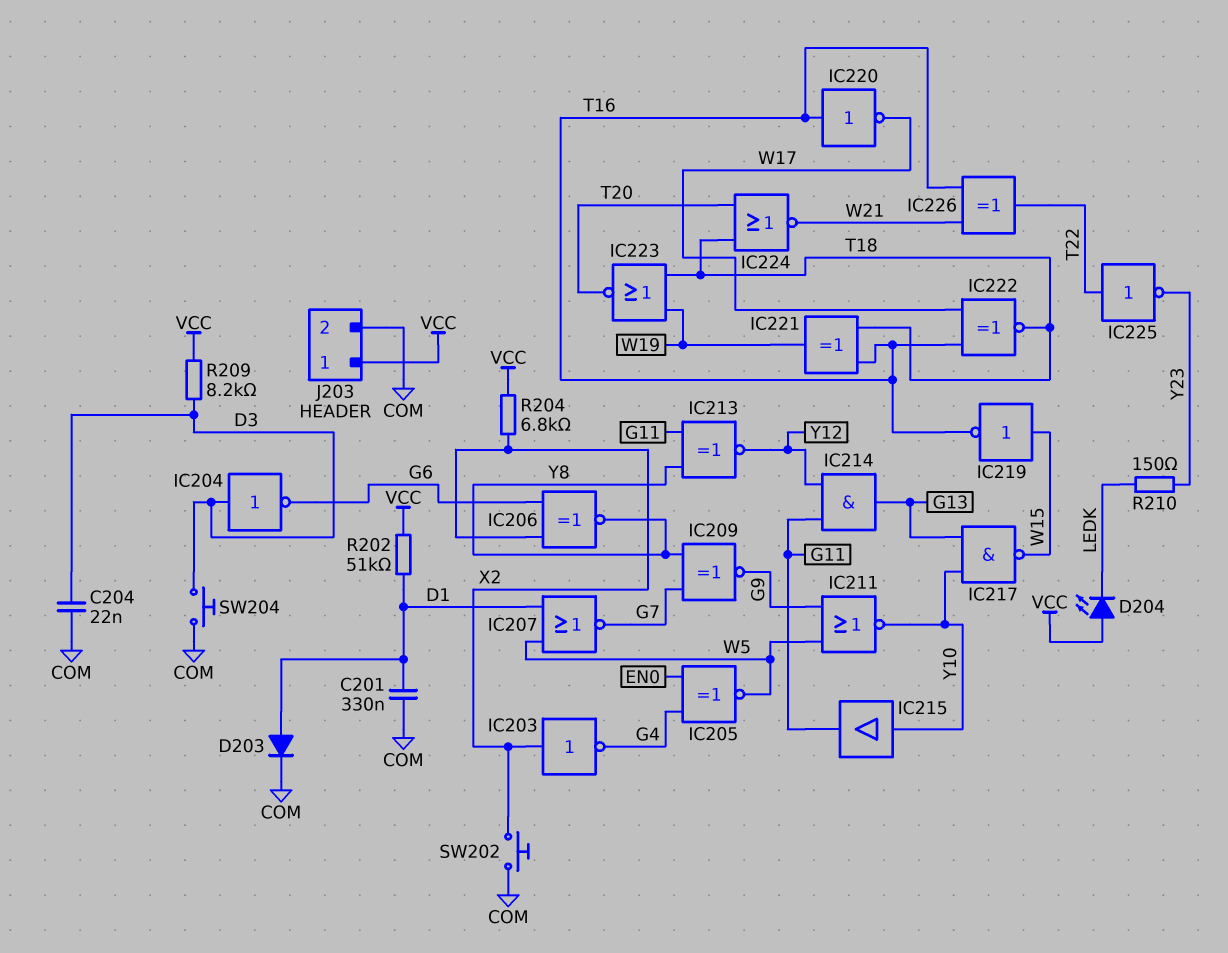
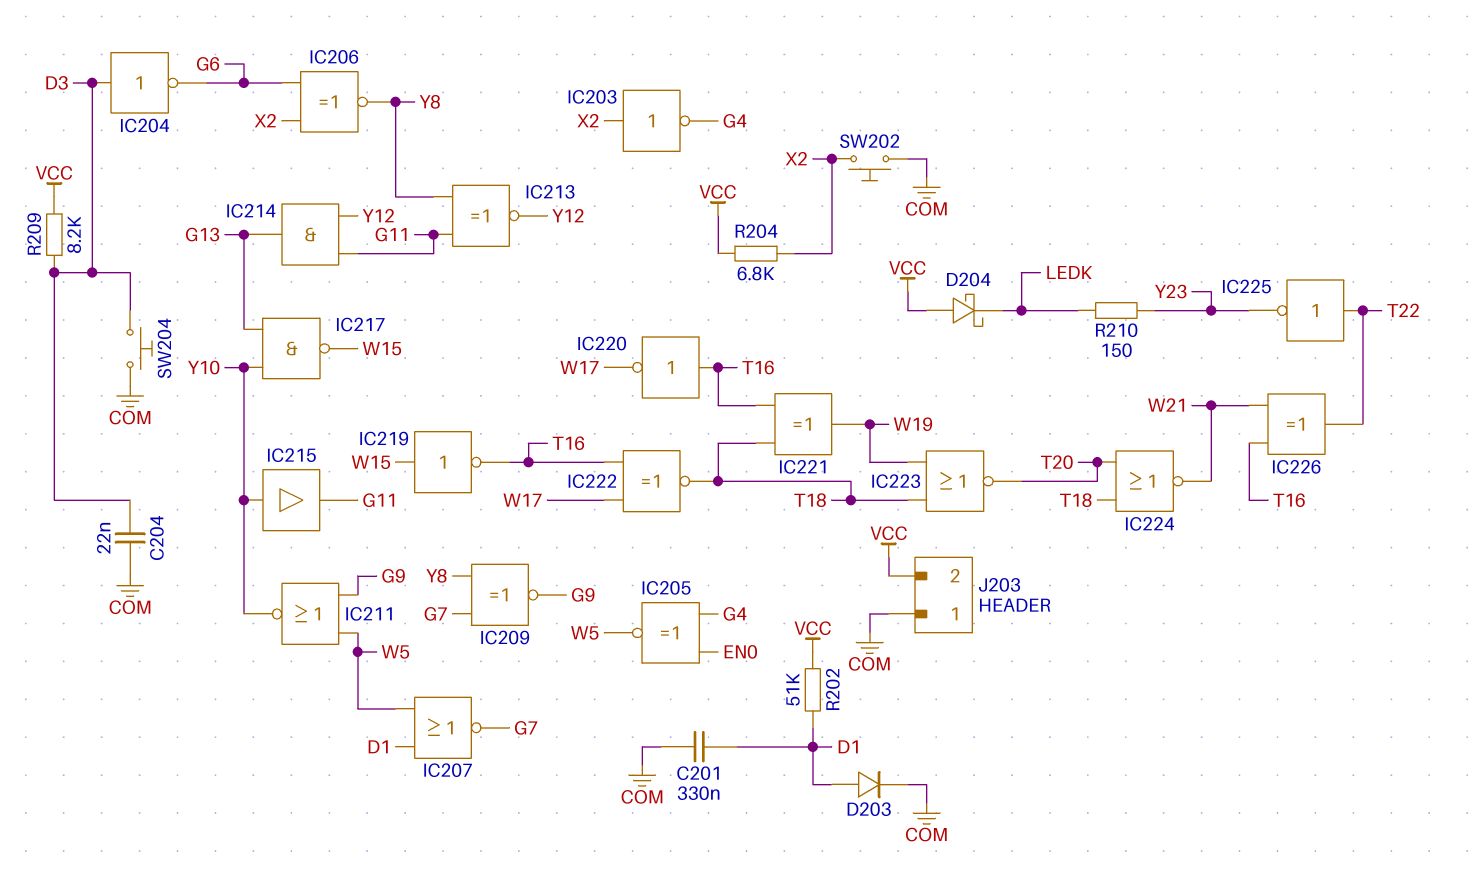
D204: LED (A VCC, K LEDK) -> schottky (A VCC, K LEDK)
J203 pin 1: VCC -> COM
J203 pin 2: COM -> VCC

